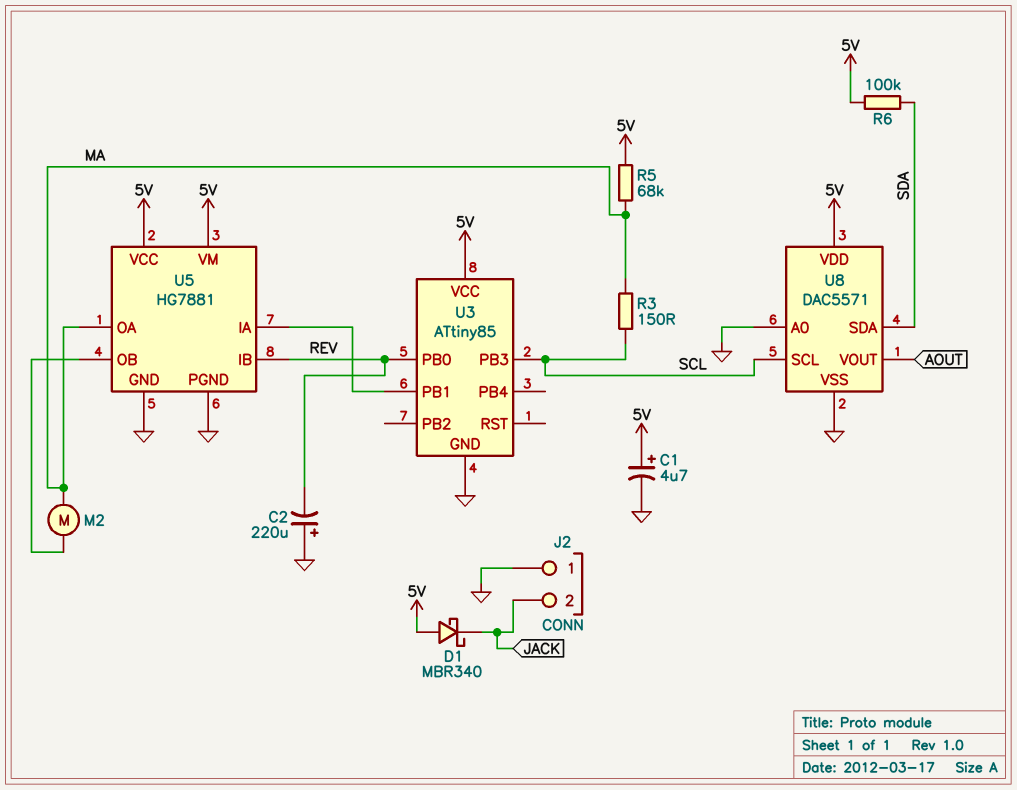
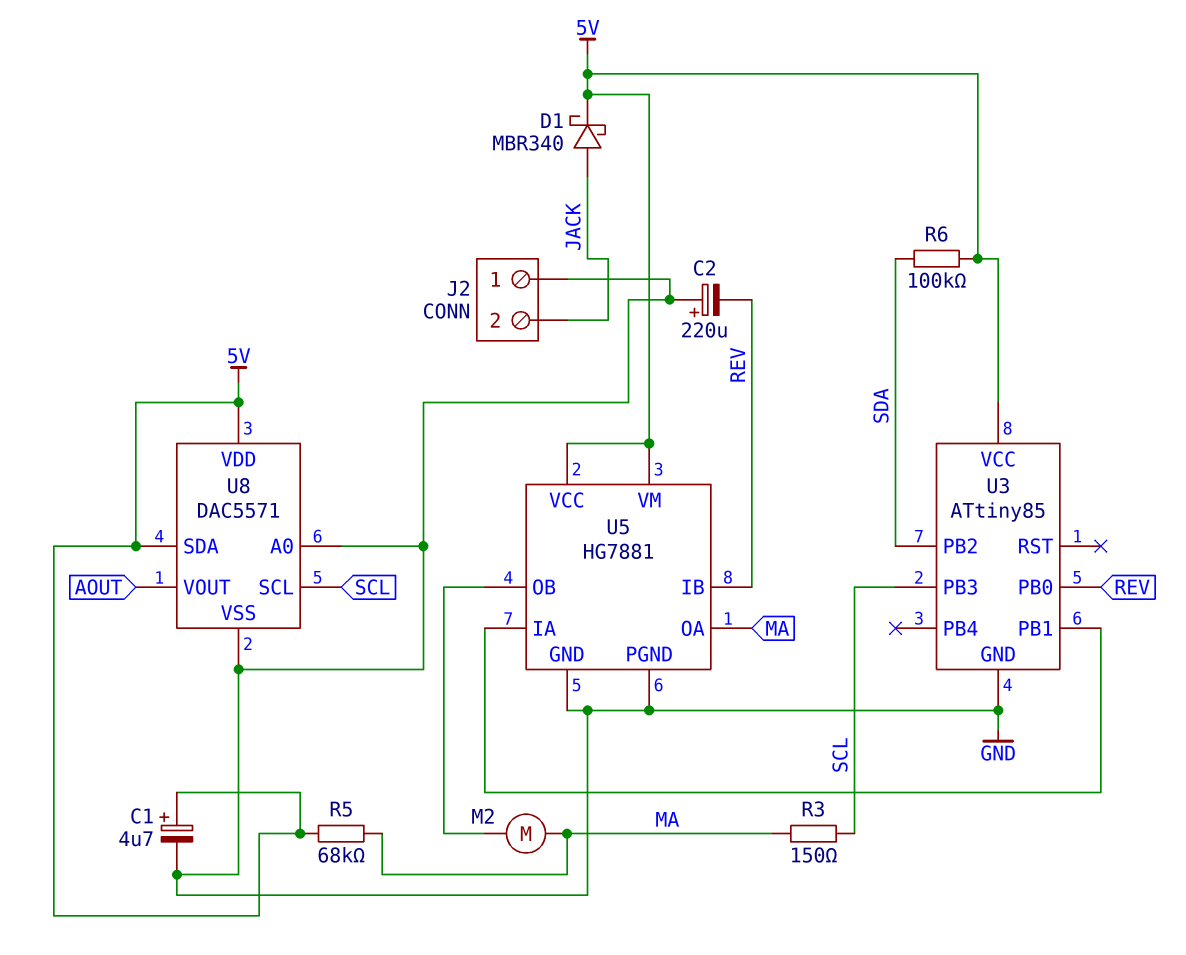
D1: schottky MBR340 (A 5V, K JACK) -> schottky MBR340 (A JACK, K 5V)
U3 pin PB2: none -> SDA
U8 pin SDA: SDA -> 5V

